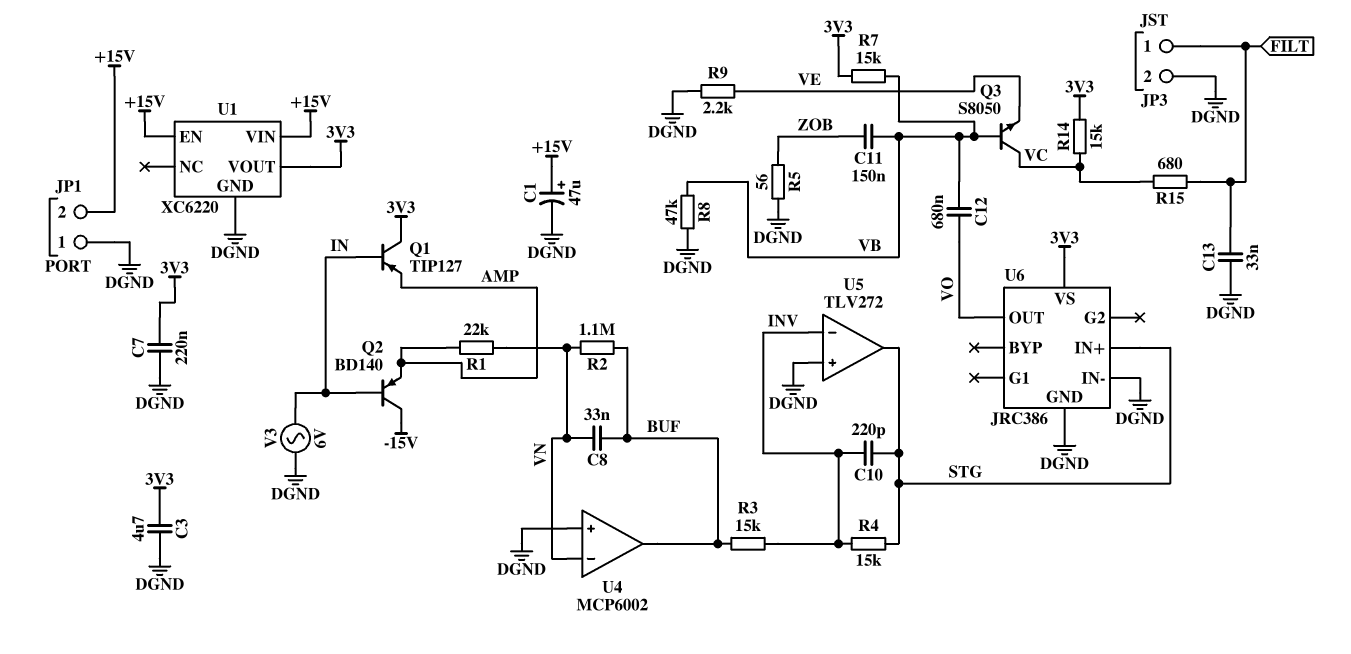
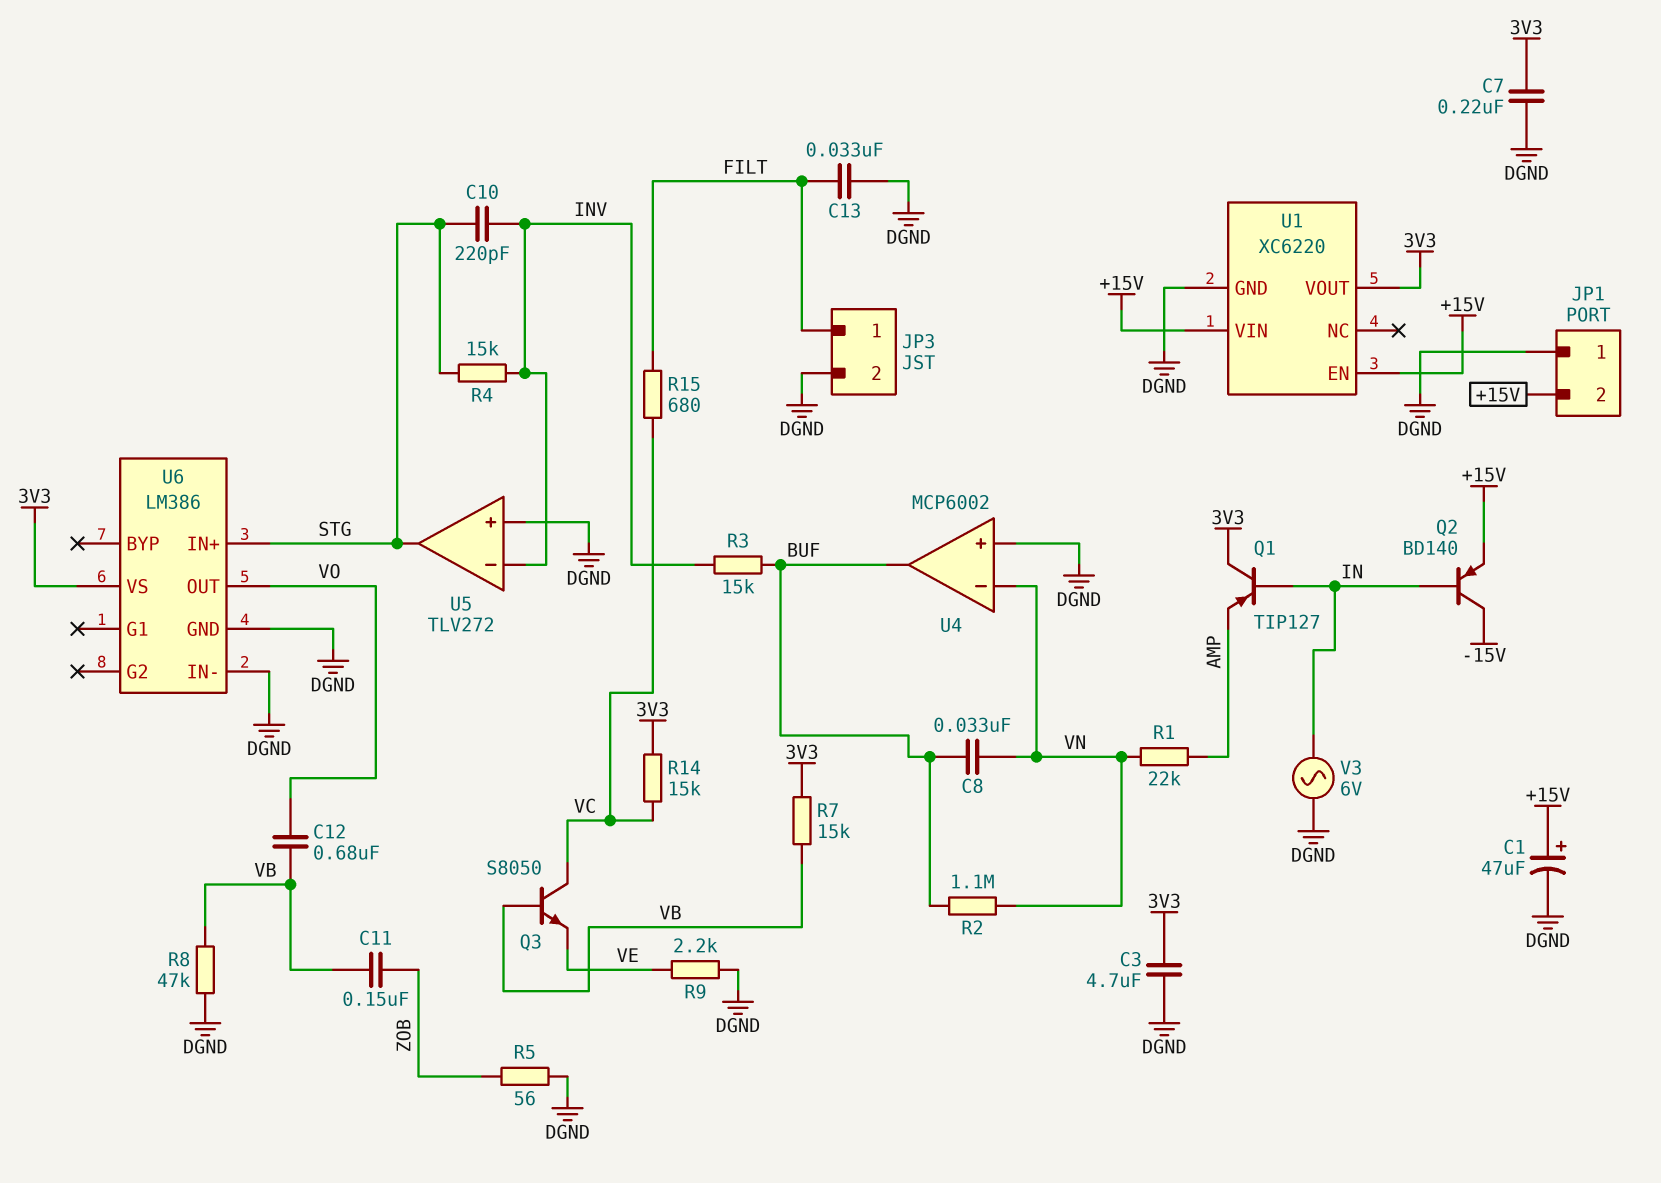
Q2: PNP BD140 (B IN, C -15V, E AMP) -> PNP BD140 (B IN, C -15V, E +15V)
U6: JRC386 -> LM386

